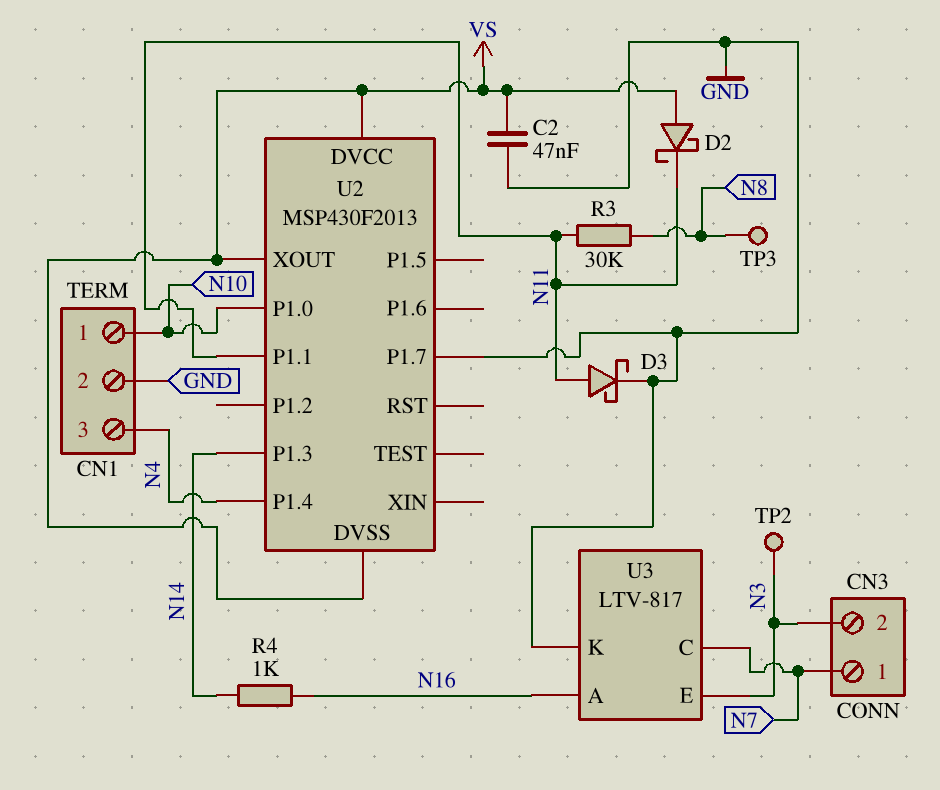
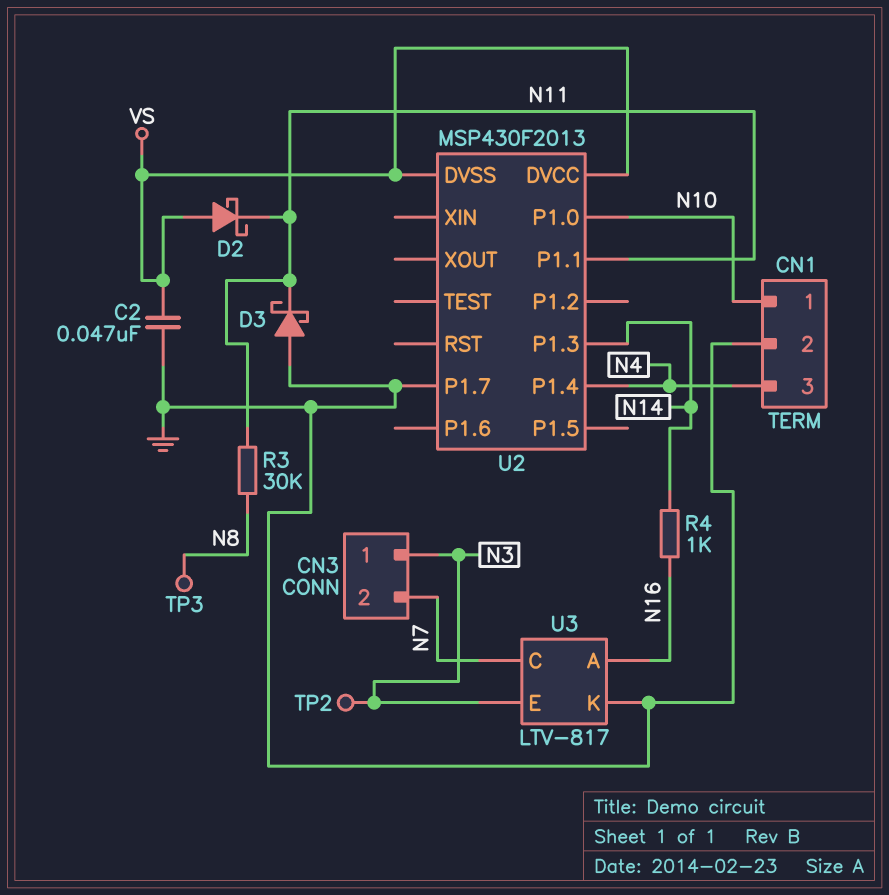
CN3 pin 1: N7 -> N3
CN3 pin 2: N3 -> N7
D3: schottky (A N11, K GND) -> schottky (A GND, K N11)
U2 pin XOUT: VS -> none

